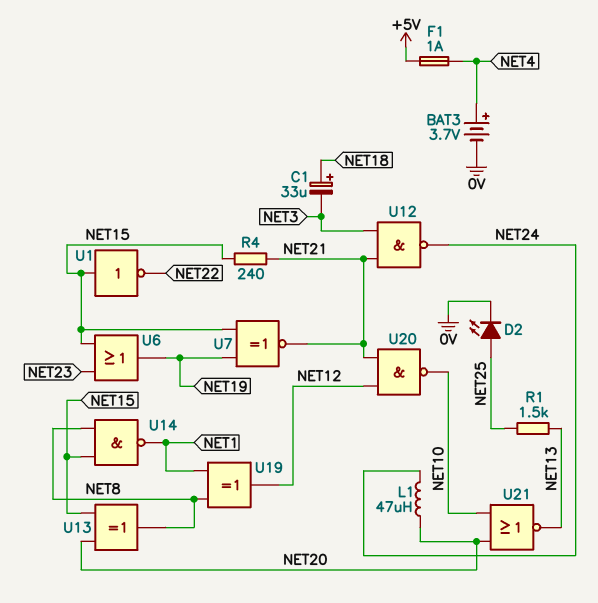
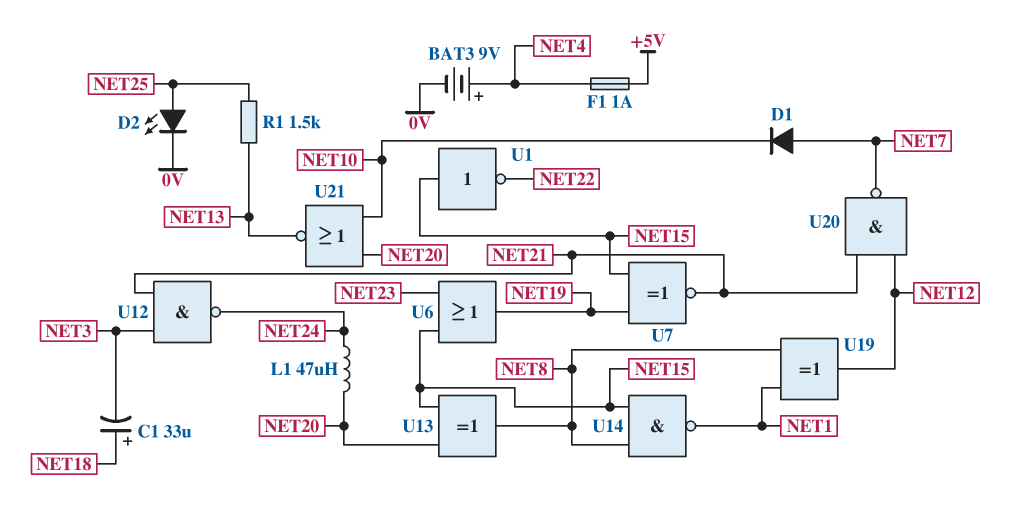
BAT3: 3.7V (plus NET4, minus 0V) -> 9V (plus NET4, minus 0V)
D1: none -> diode (A NET7, K NET10)
R4: 240 (NET15, NET21) -> none
U20: NAND (in NET12, in NET21, out NET10) -> NAND (in NET12, in NET21, out NET7)

